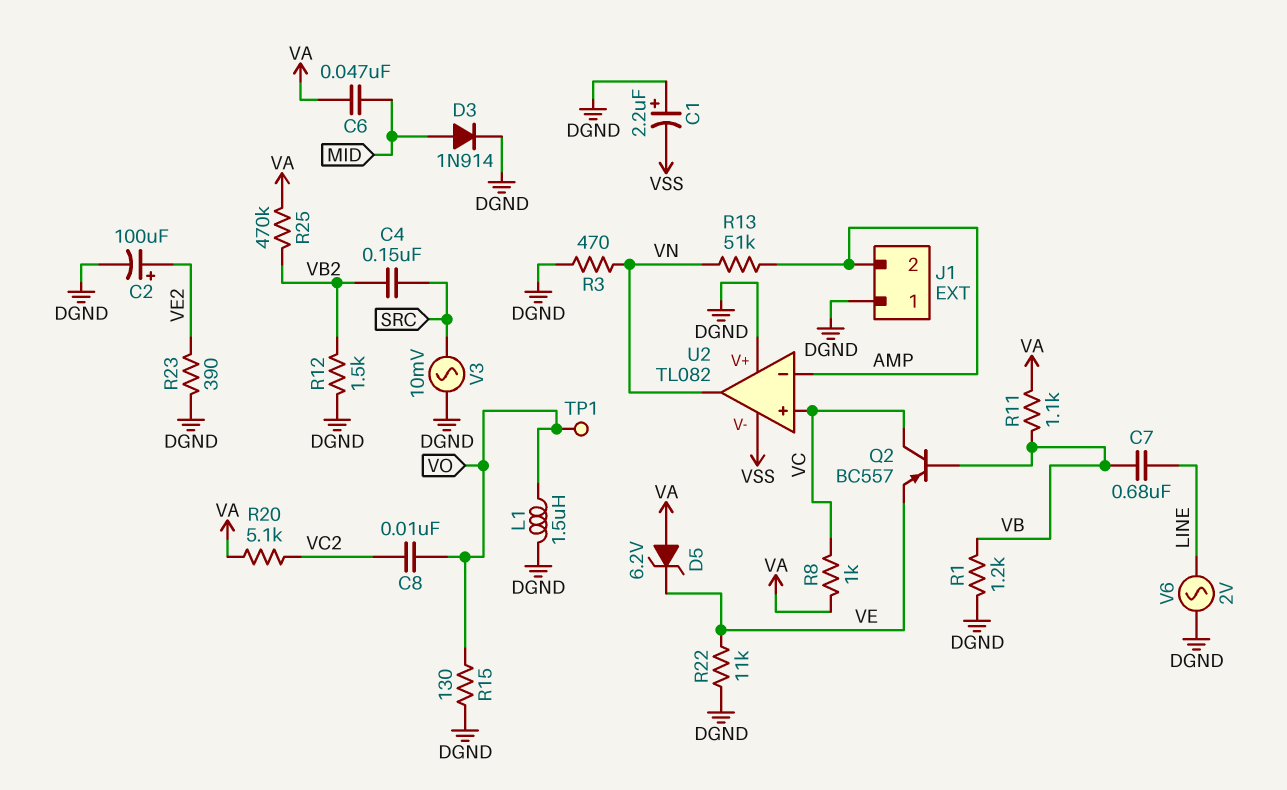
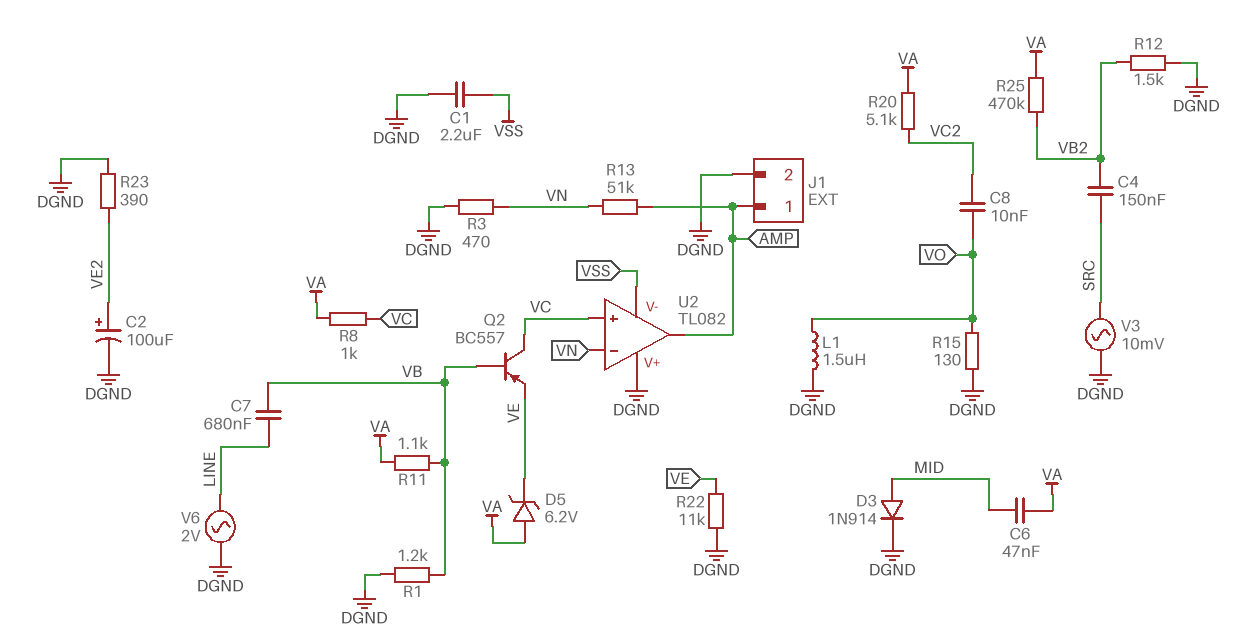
C1: 2.2uF (plus DGND, minus VSS) -> 2.2uF (DGND, VSS)
J1 pin 1: DGND -> AMP
J1 pin 2: AMP -> DGND
TP1: test point (VO) -> none
U2 pin in-: AMP -> VN
U2 pin out: VN -> AMP

